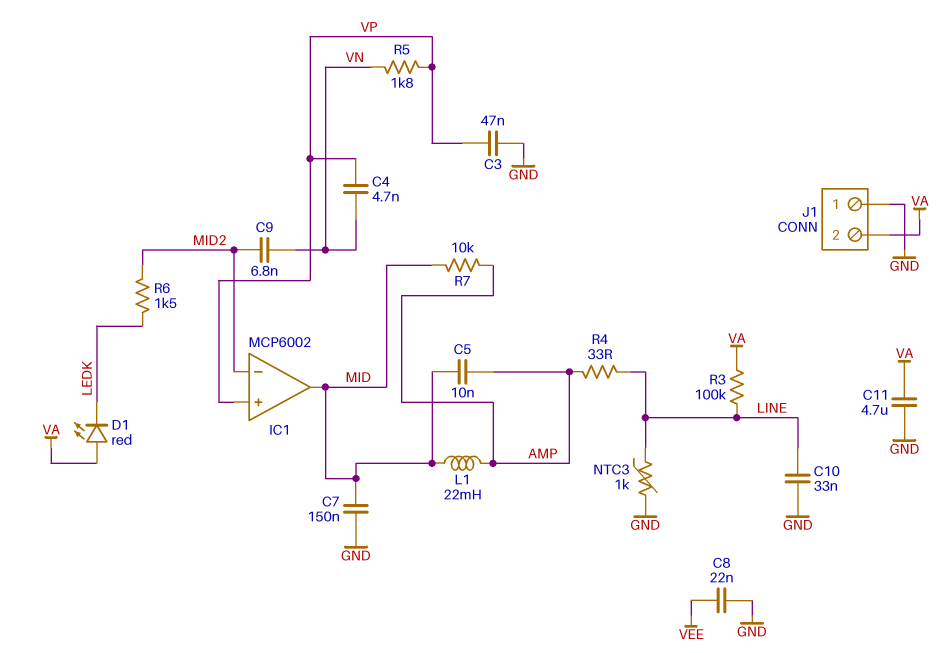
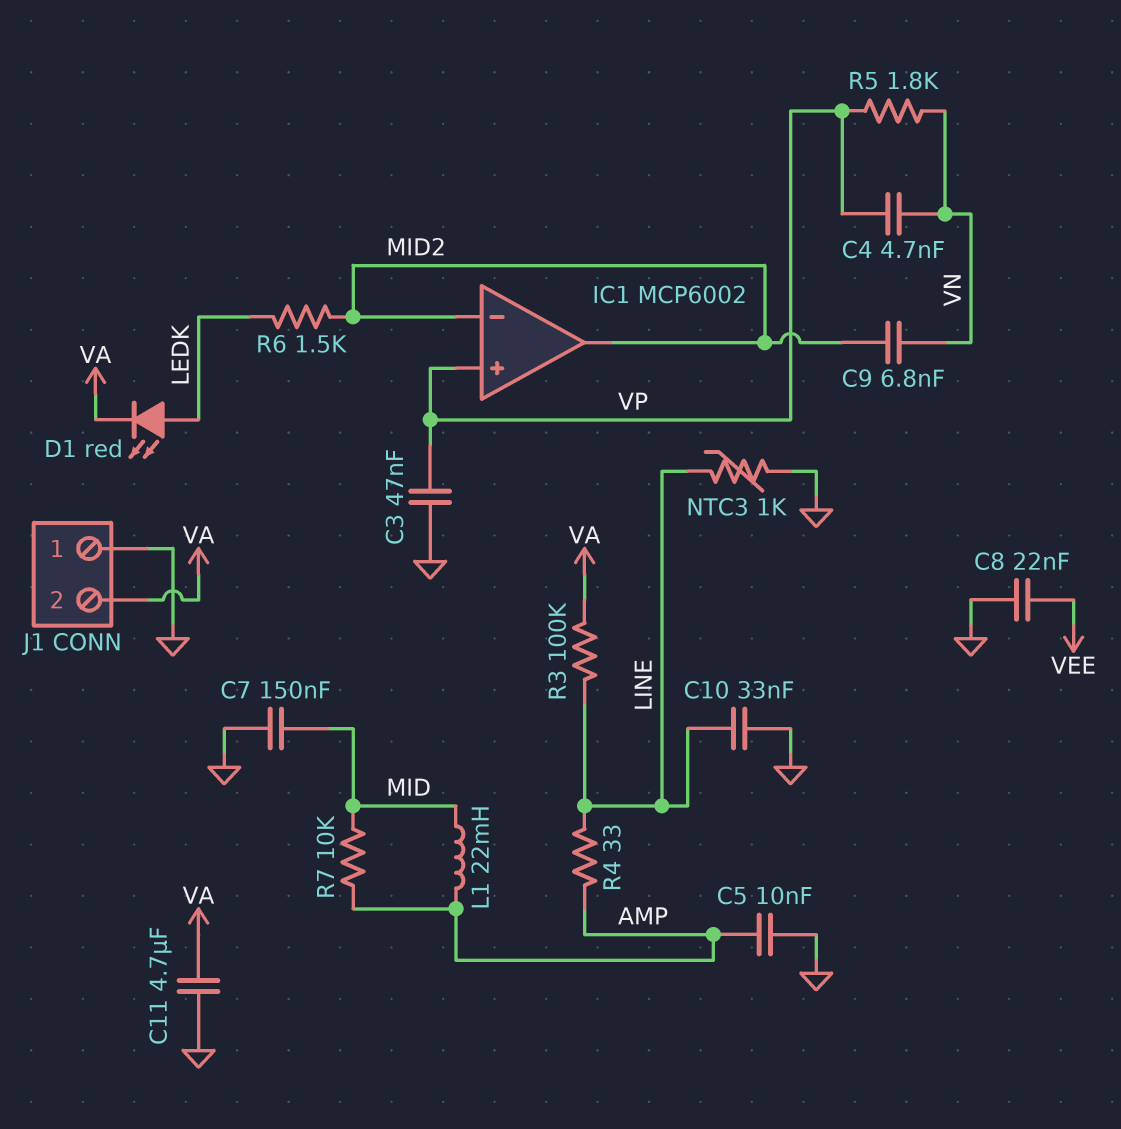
C5: 10nF (AMP, MID) -> 10nF (AMP, GND)
D1: LED red (A VA, K LEDK) -> LED red (A LEDK, K VA)
IC1 pin out: MID -> MID2

